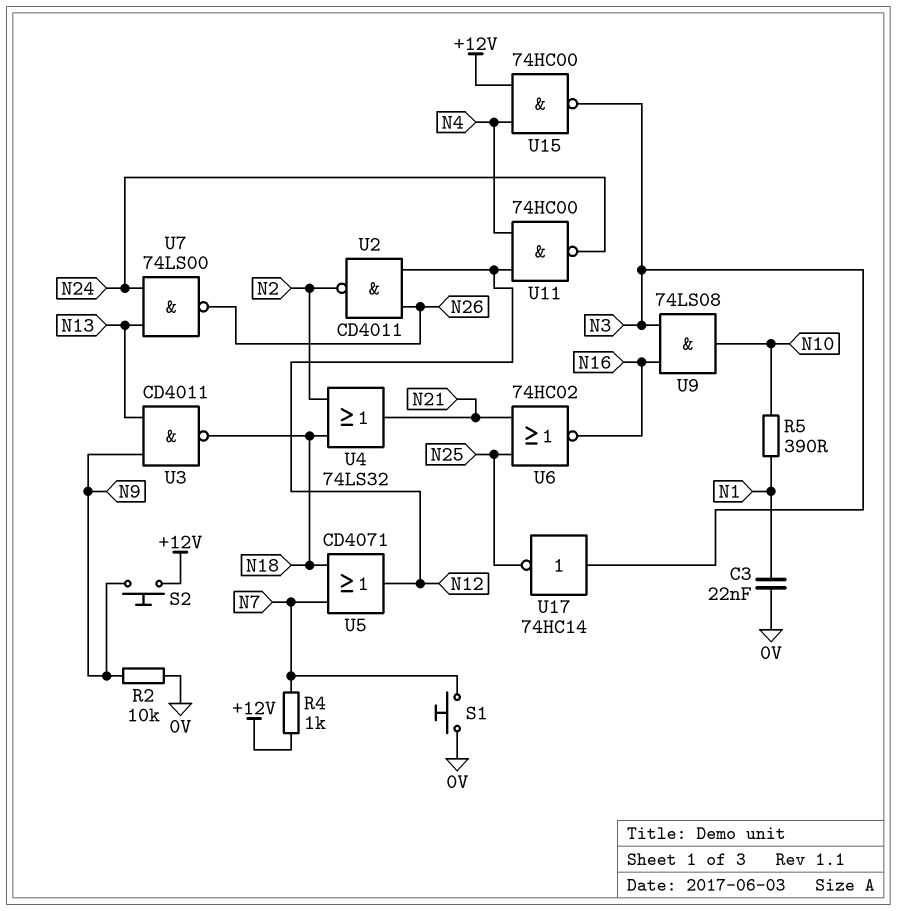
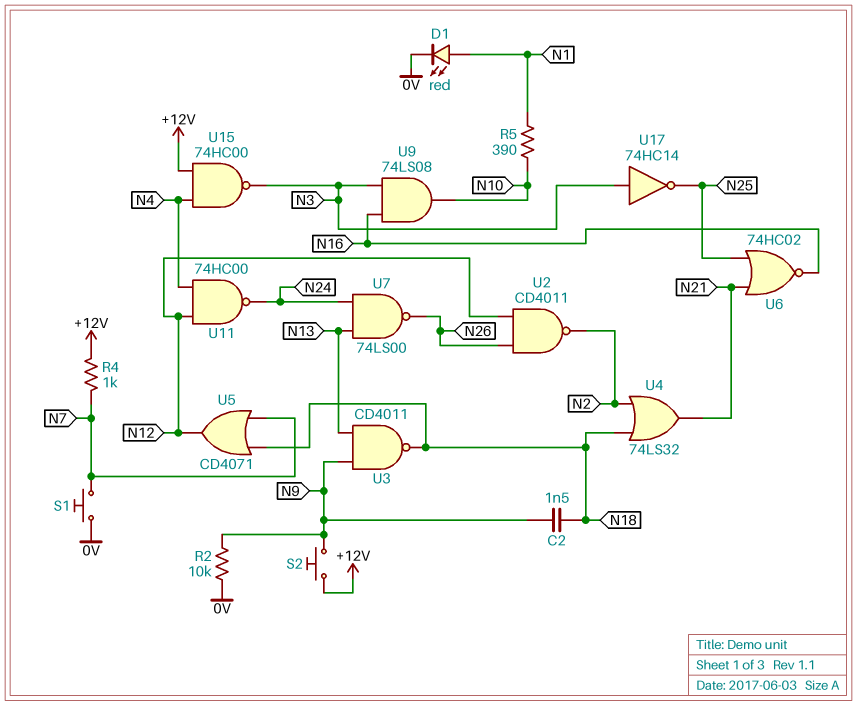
C2: none -> 1.5nF (N9, N18)
C3: 22nF (0V, N1) -> none
D1: none -> LED red (A N1, K 0V)

